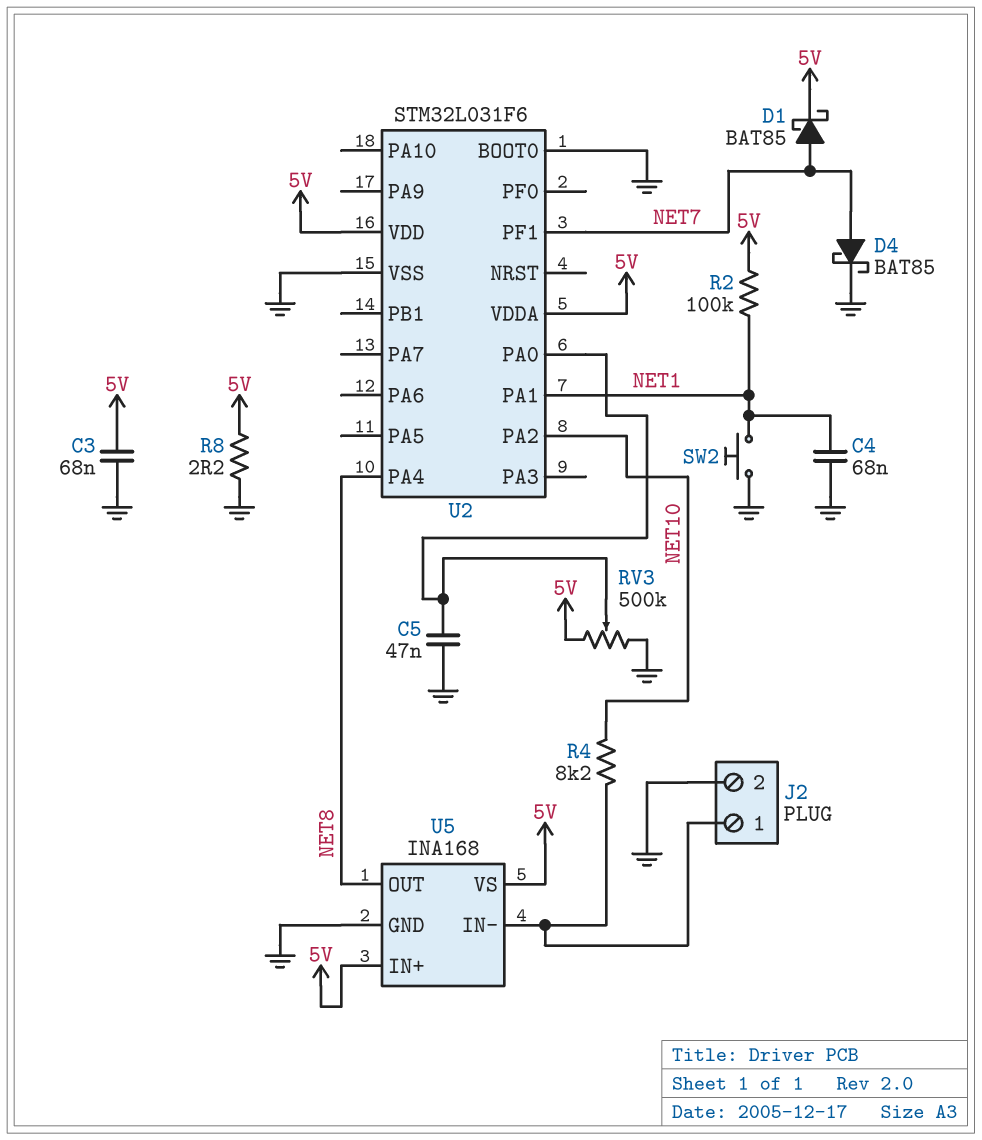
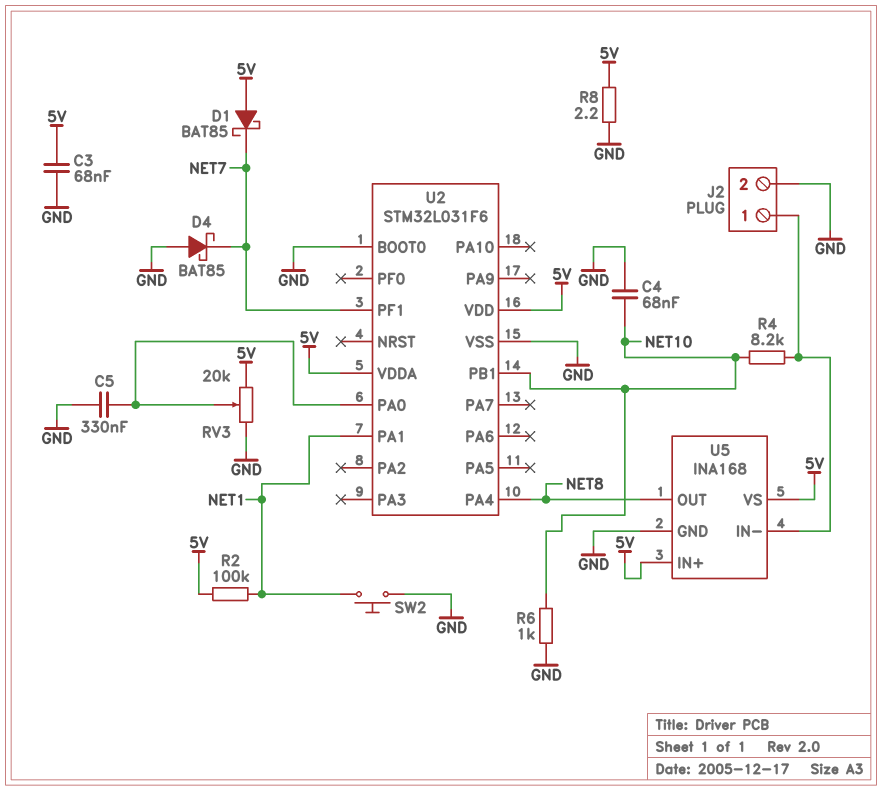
C4: 68nF (GND, NET1) -> 68nF (GND, NET10)
C5: 47nF (GND, U2/PA0) -> 330nF (GND, U2/PA0)
D1: schottky BAT85 (A NET7, K 5V) -> schottky BAT85 (A 5V, K NET7)
D4: schottky BAT85 (A NET7, K GND) -> schottky BAT85 (A GND, K NET7)
R6: none -> 1k (GND, NET10)
RV3: 500k (5V, GND, wiper U2/PA0) -> 20k (5V, GND, wiper U2/PA0)
U2 pin PA2: NET10 -> none
U2 pin PB1: none -> NET10

